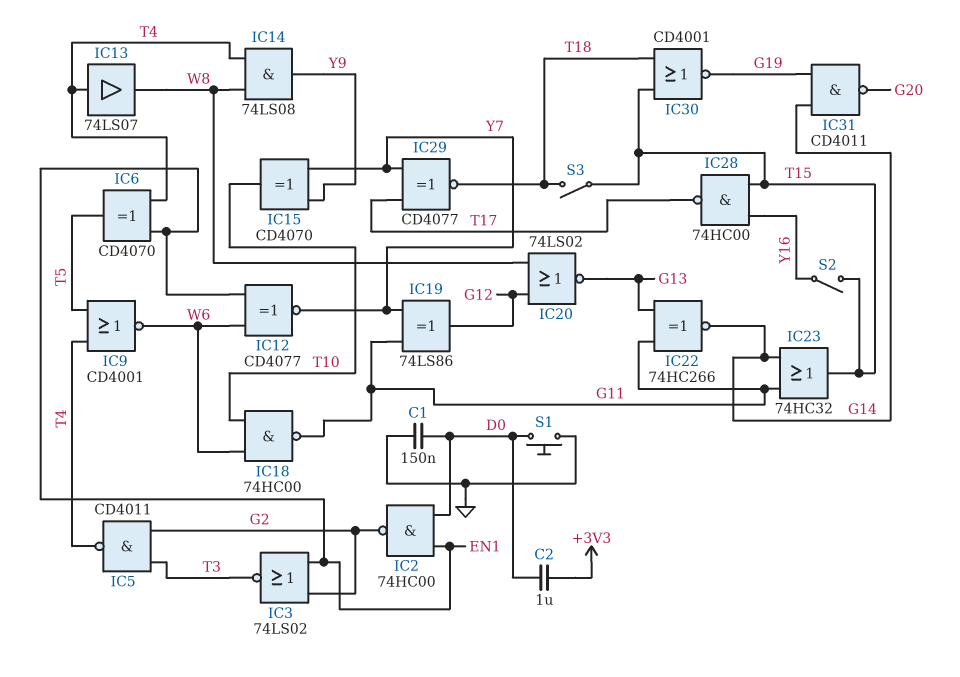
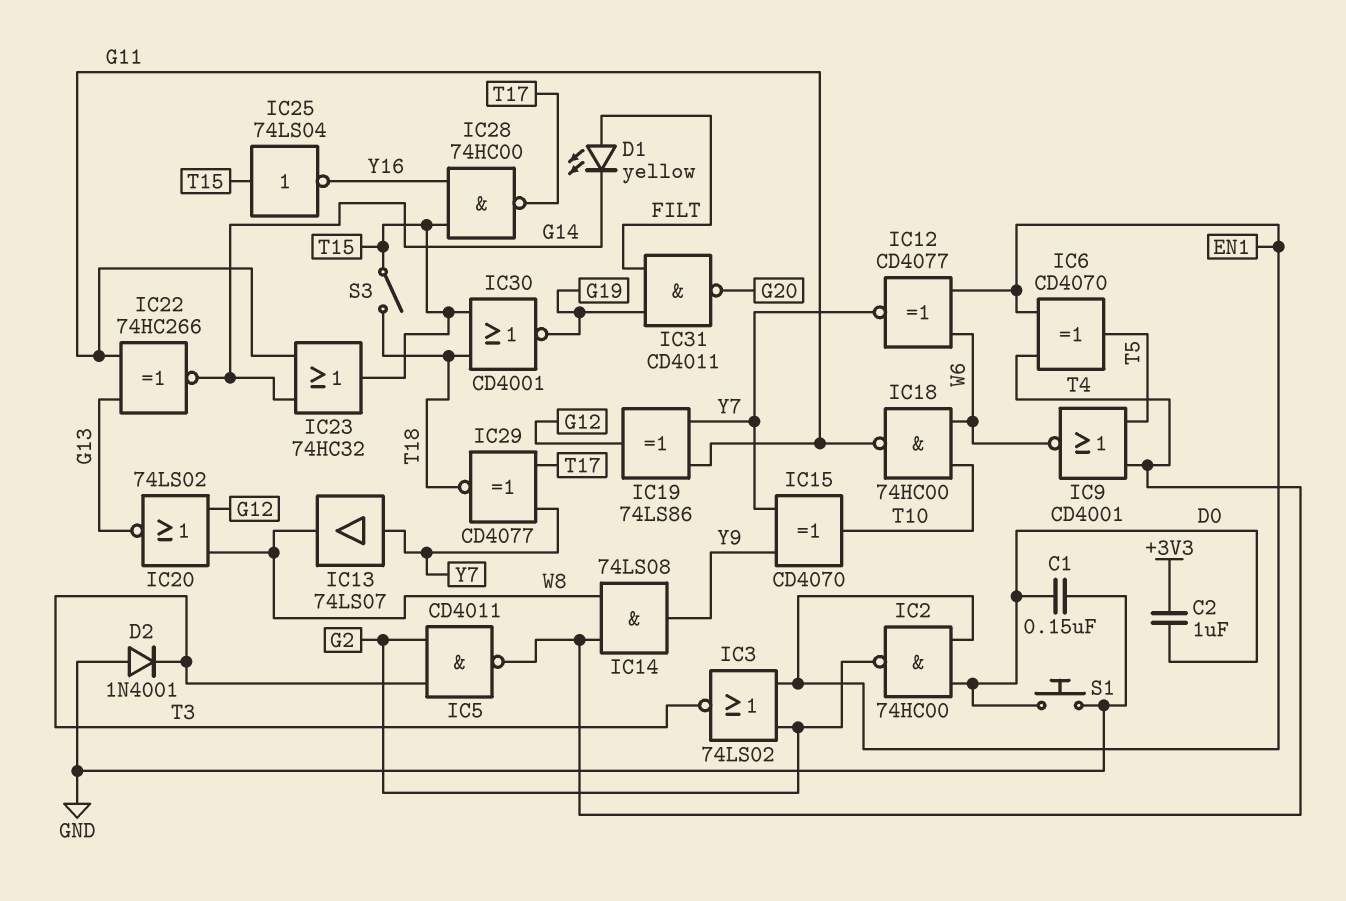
D1: none -> LED yellow (A FILT, K G14)
D2: none -> diode 1N4001 (A GND, K T3)
IC13: buffer 74LS07 (in T4, out W8) -> buffer 74LS07 (in Y7, out W8)
IC25: none -> NOT 74LS04 (in T15, out Y16)
IC31: NAND CD4011 (in G14, in G19, out G20) -> NAND CD4011 (in FILT, in G19, out G20)
S2: switch (T15, Y16) -> none

